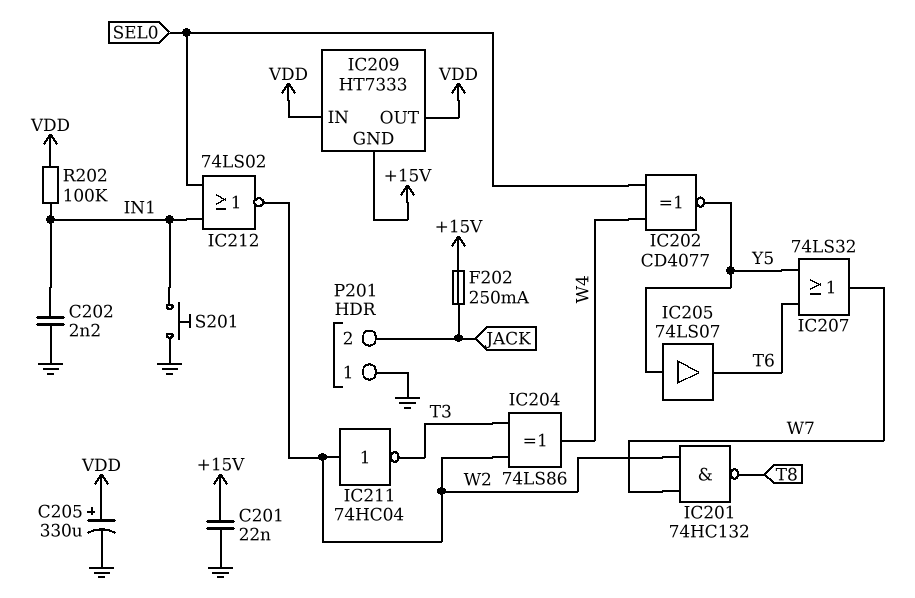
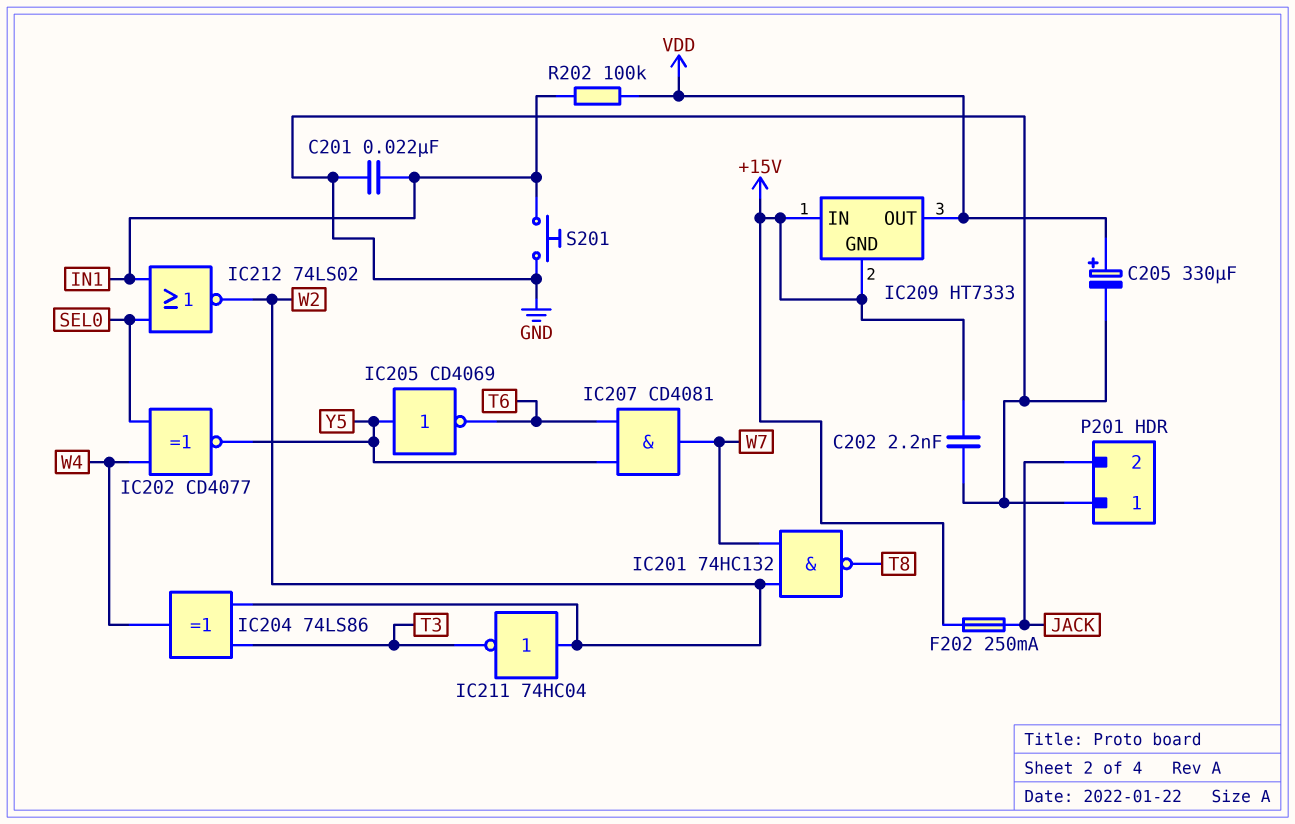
C201: 22nF (+15V, GND) -> 22nF (GND, IN1)
C202: 2.2nF (GND, IN1) -> 2.2nF (+15V, GND)
IC205: buffer 74LS07 (in Y5, out T6) -> NOT CD4069 (in Y5, out T6)
IC207: OR 74LS32 (in T6, in Y5, out W7) -> AND CD4081 (in T6, in Y5, out W7)
IC209 pin IN: VDD -> +15V

